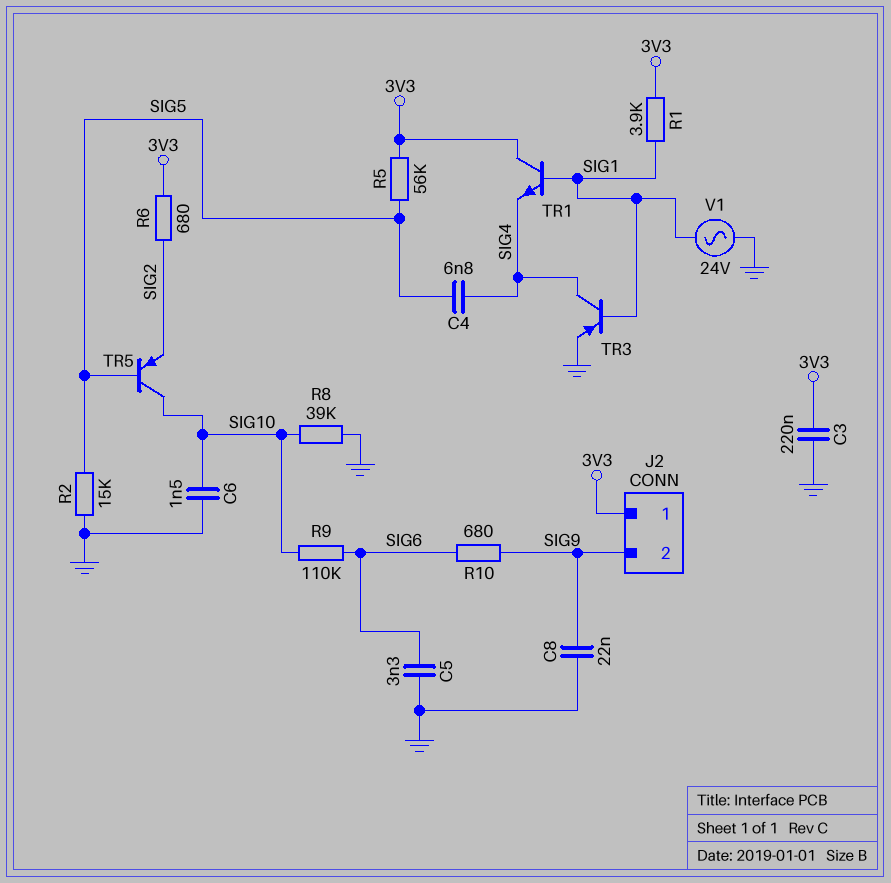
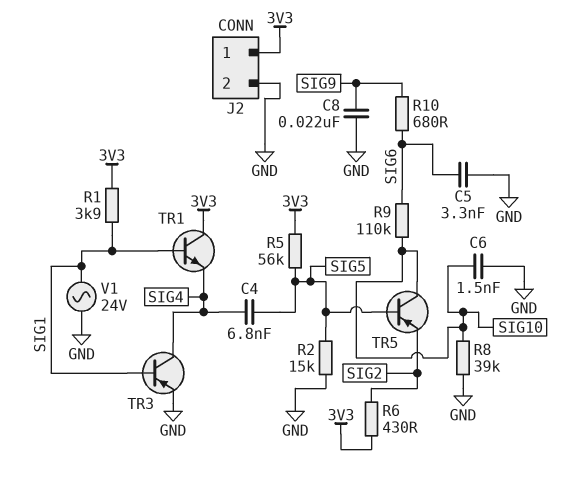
C3: 220nF (3V3, GND) -> none
J2 pin 2: SIG9 -> GND
R6: 680 (3V3, SIG2) -> 430 (3V3, SIG2)

